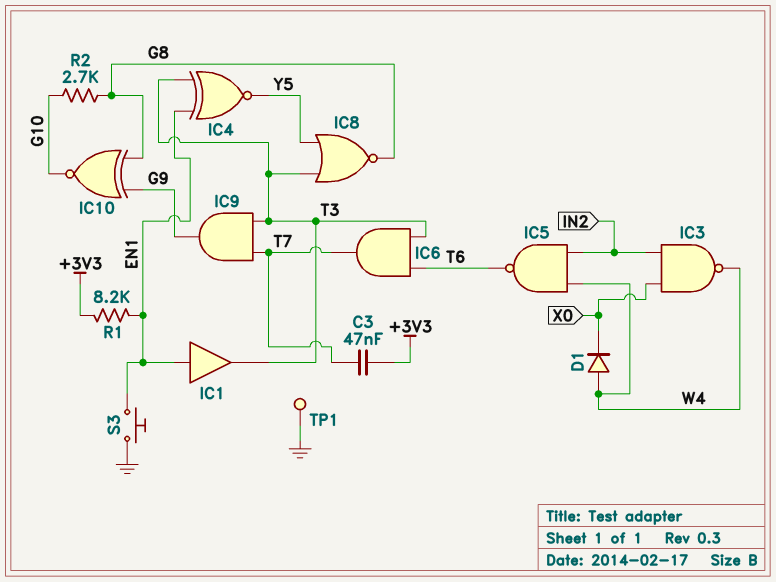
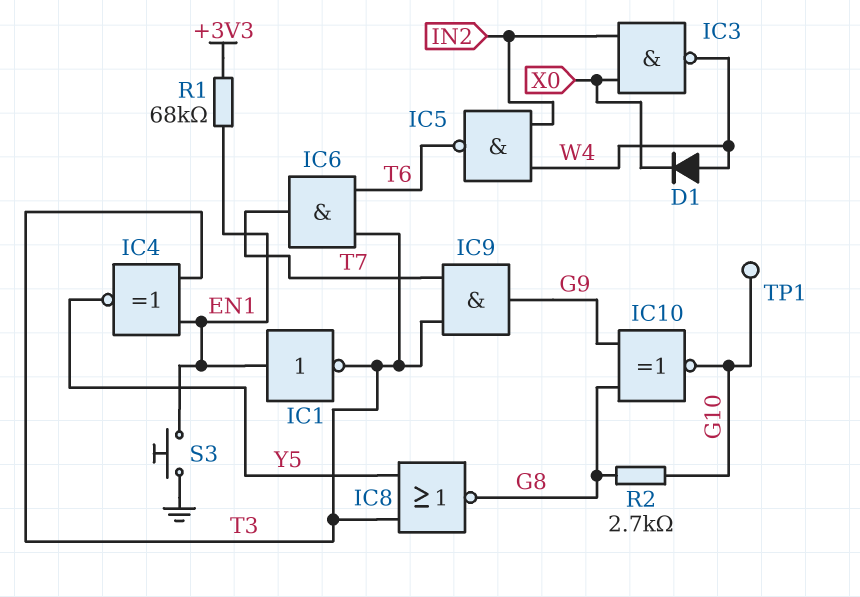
C3: 47nF (+3V3, T7) -> none
IC1: buffer (in EN1, out T3) -> NOT (in EN1, out T3)
R1: 8.2k (+3V3, EN1) -> 68k (+3V3, EN1)
TP1: test point (GND) -> test point (G10)

